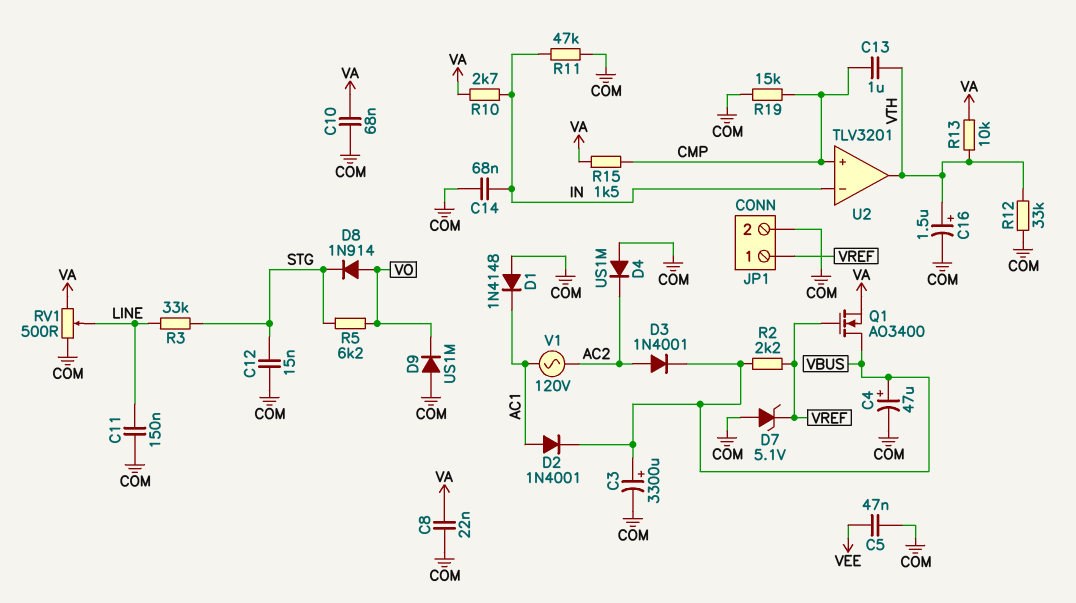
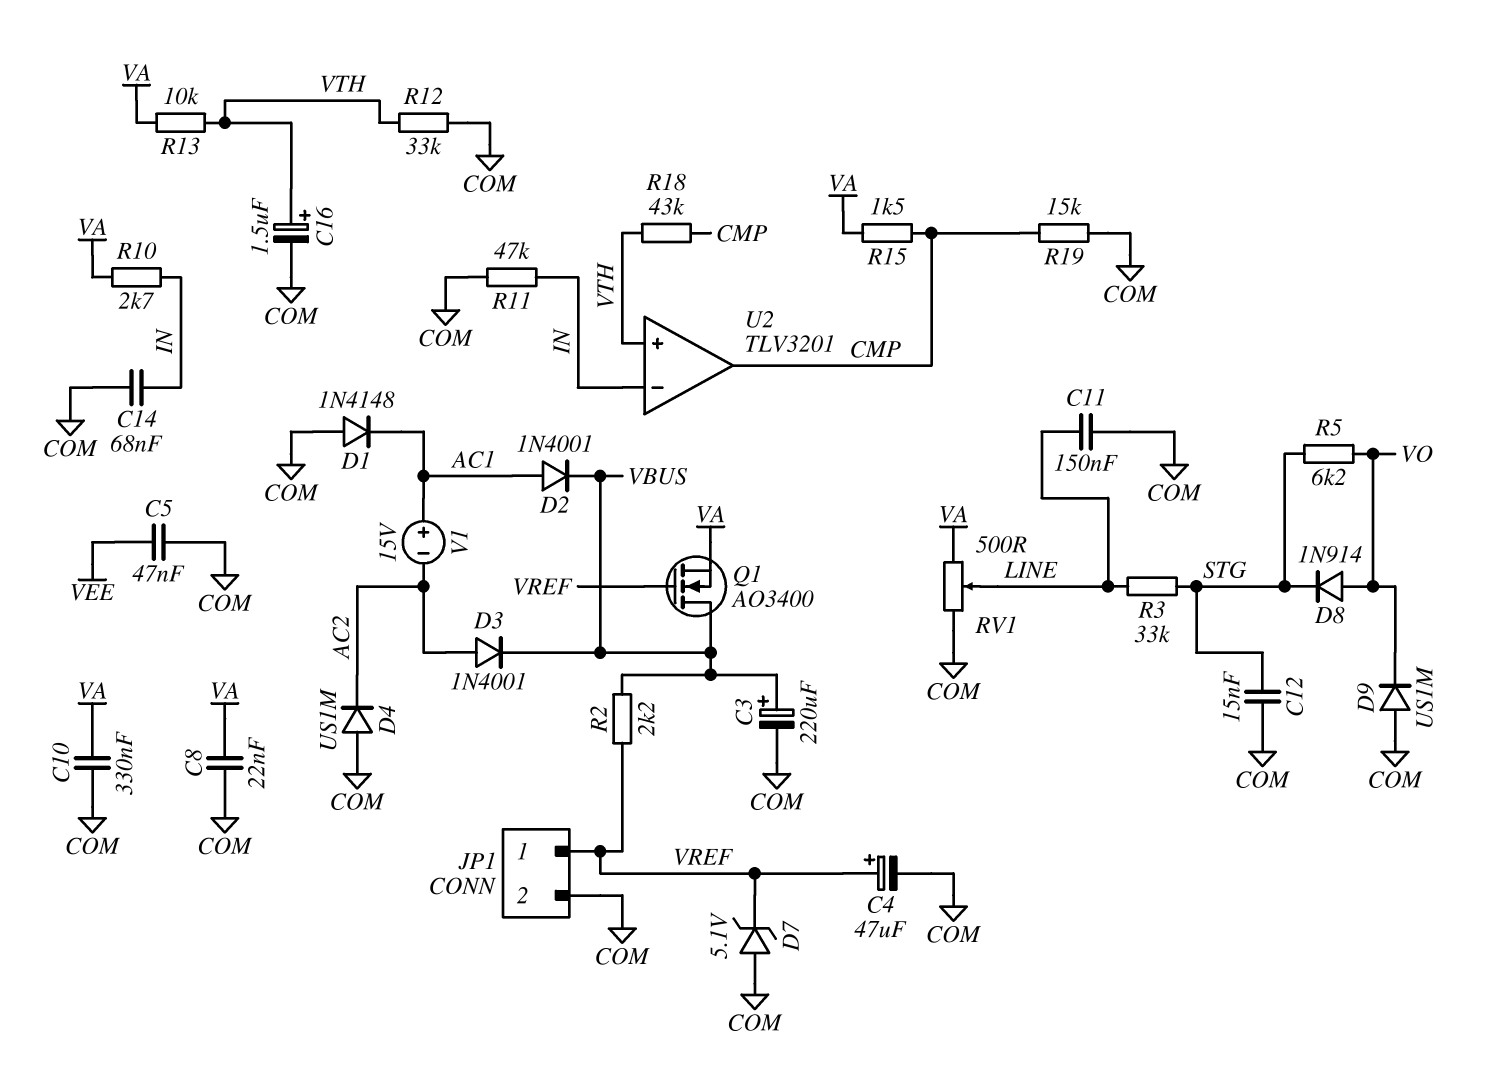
C3: 3300uF (plus VBUS, minus COM) -> 220uF (plus VBUS, minus COM)
C4: 47uF (plus VBUS, minus COM) -> 47uF (plus VREF, minus COM)
C10: 68nF (COM, VA) -> 330nF (COM, VA)
C13: 1uF (CMP, VTH) -> none
R18: none -> 43k (CMP, VTH)
U2 pin in+: CMP -> VTH
U2 pin out: VTH -> CMP
V1: AC 120V (AC1, AC2) -> 15V (plus AC1, minus AC2)

